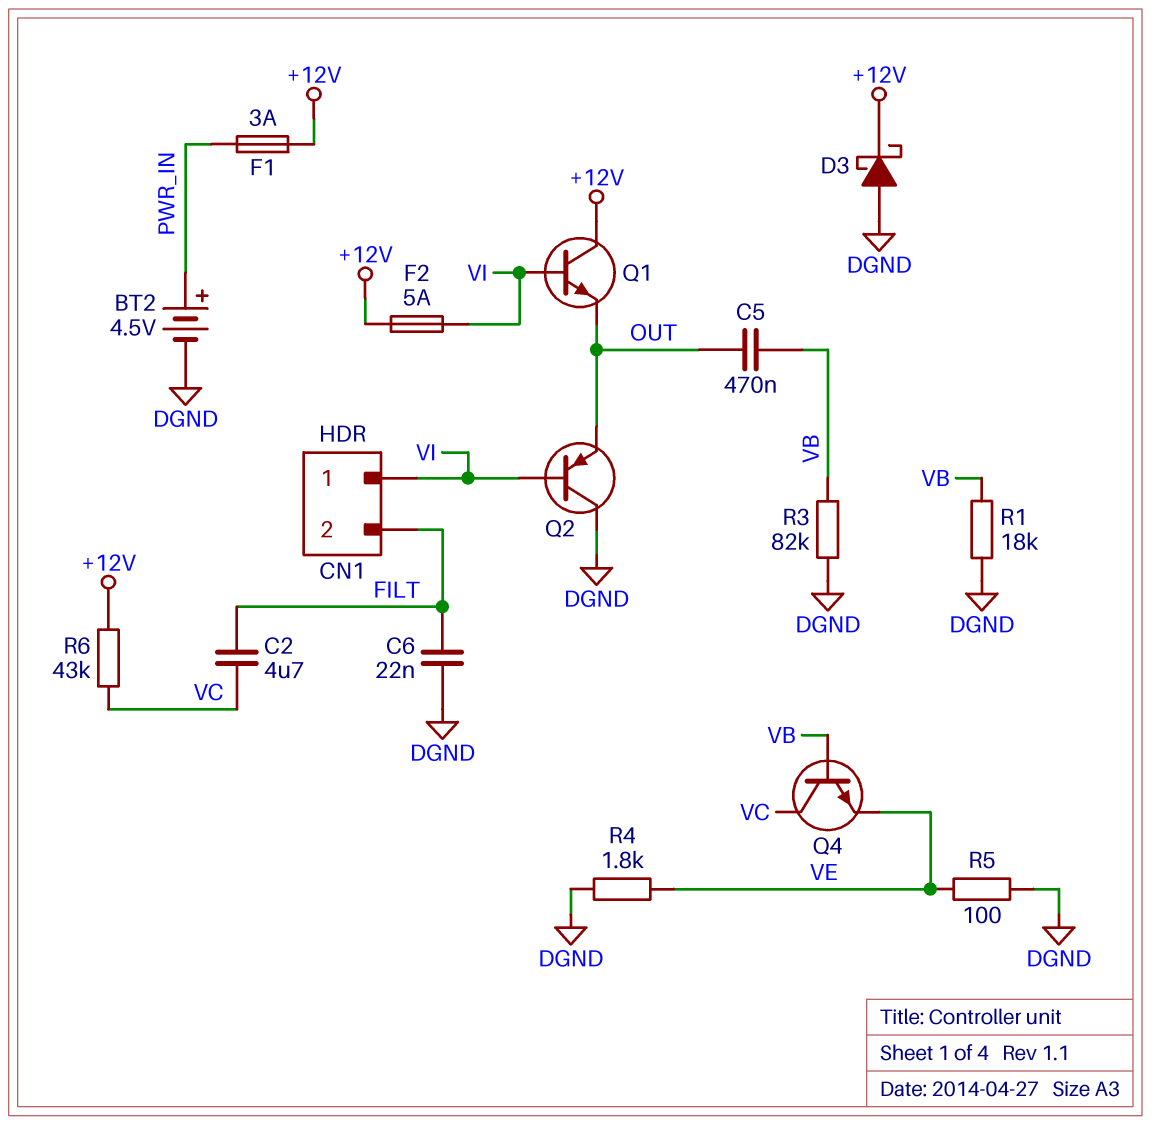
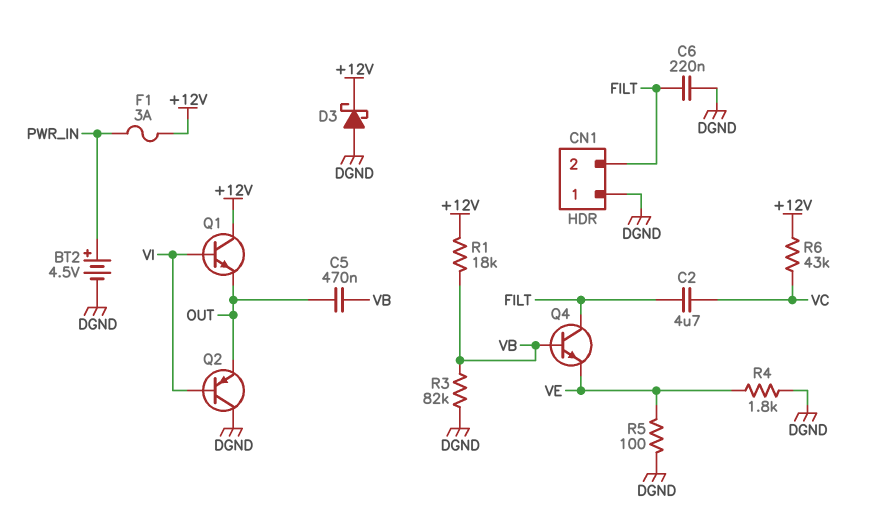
C6: 22nF (DGND, FILT) -> 220nF (DGND, FILT)
CN1 pin 1: VI -> DGND
F2: 5A (+12V, VI) -> none
Q4: NPN (B VB, C VC, E VE) -> NPN (B VB, C FILT, E VE)
R1: 18k (DGND, VB) -> 18k (+12V, VB)

